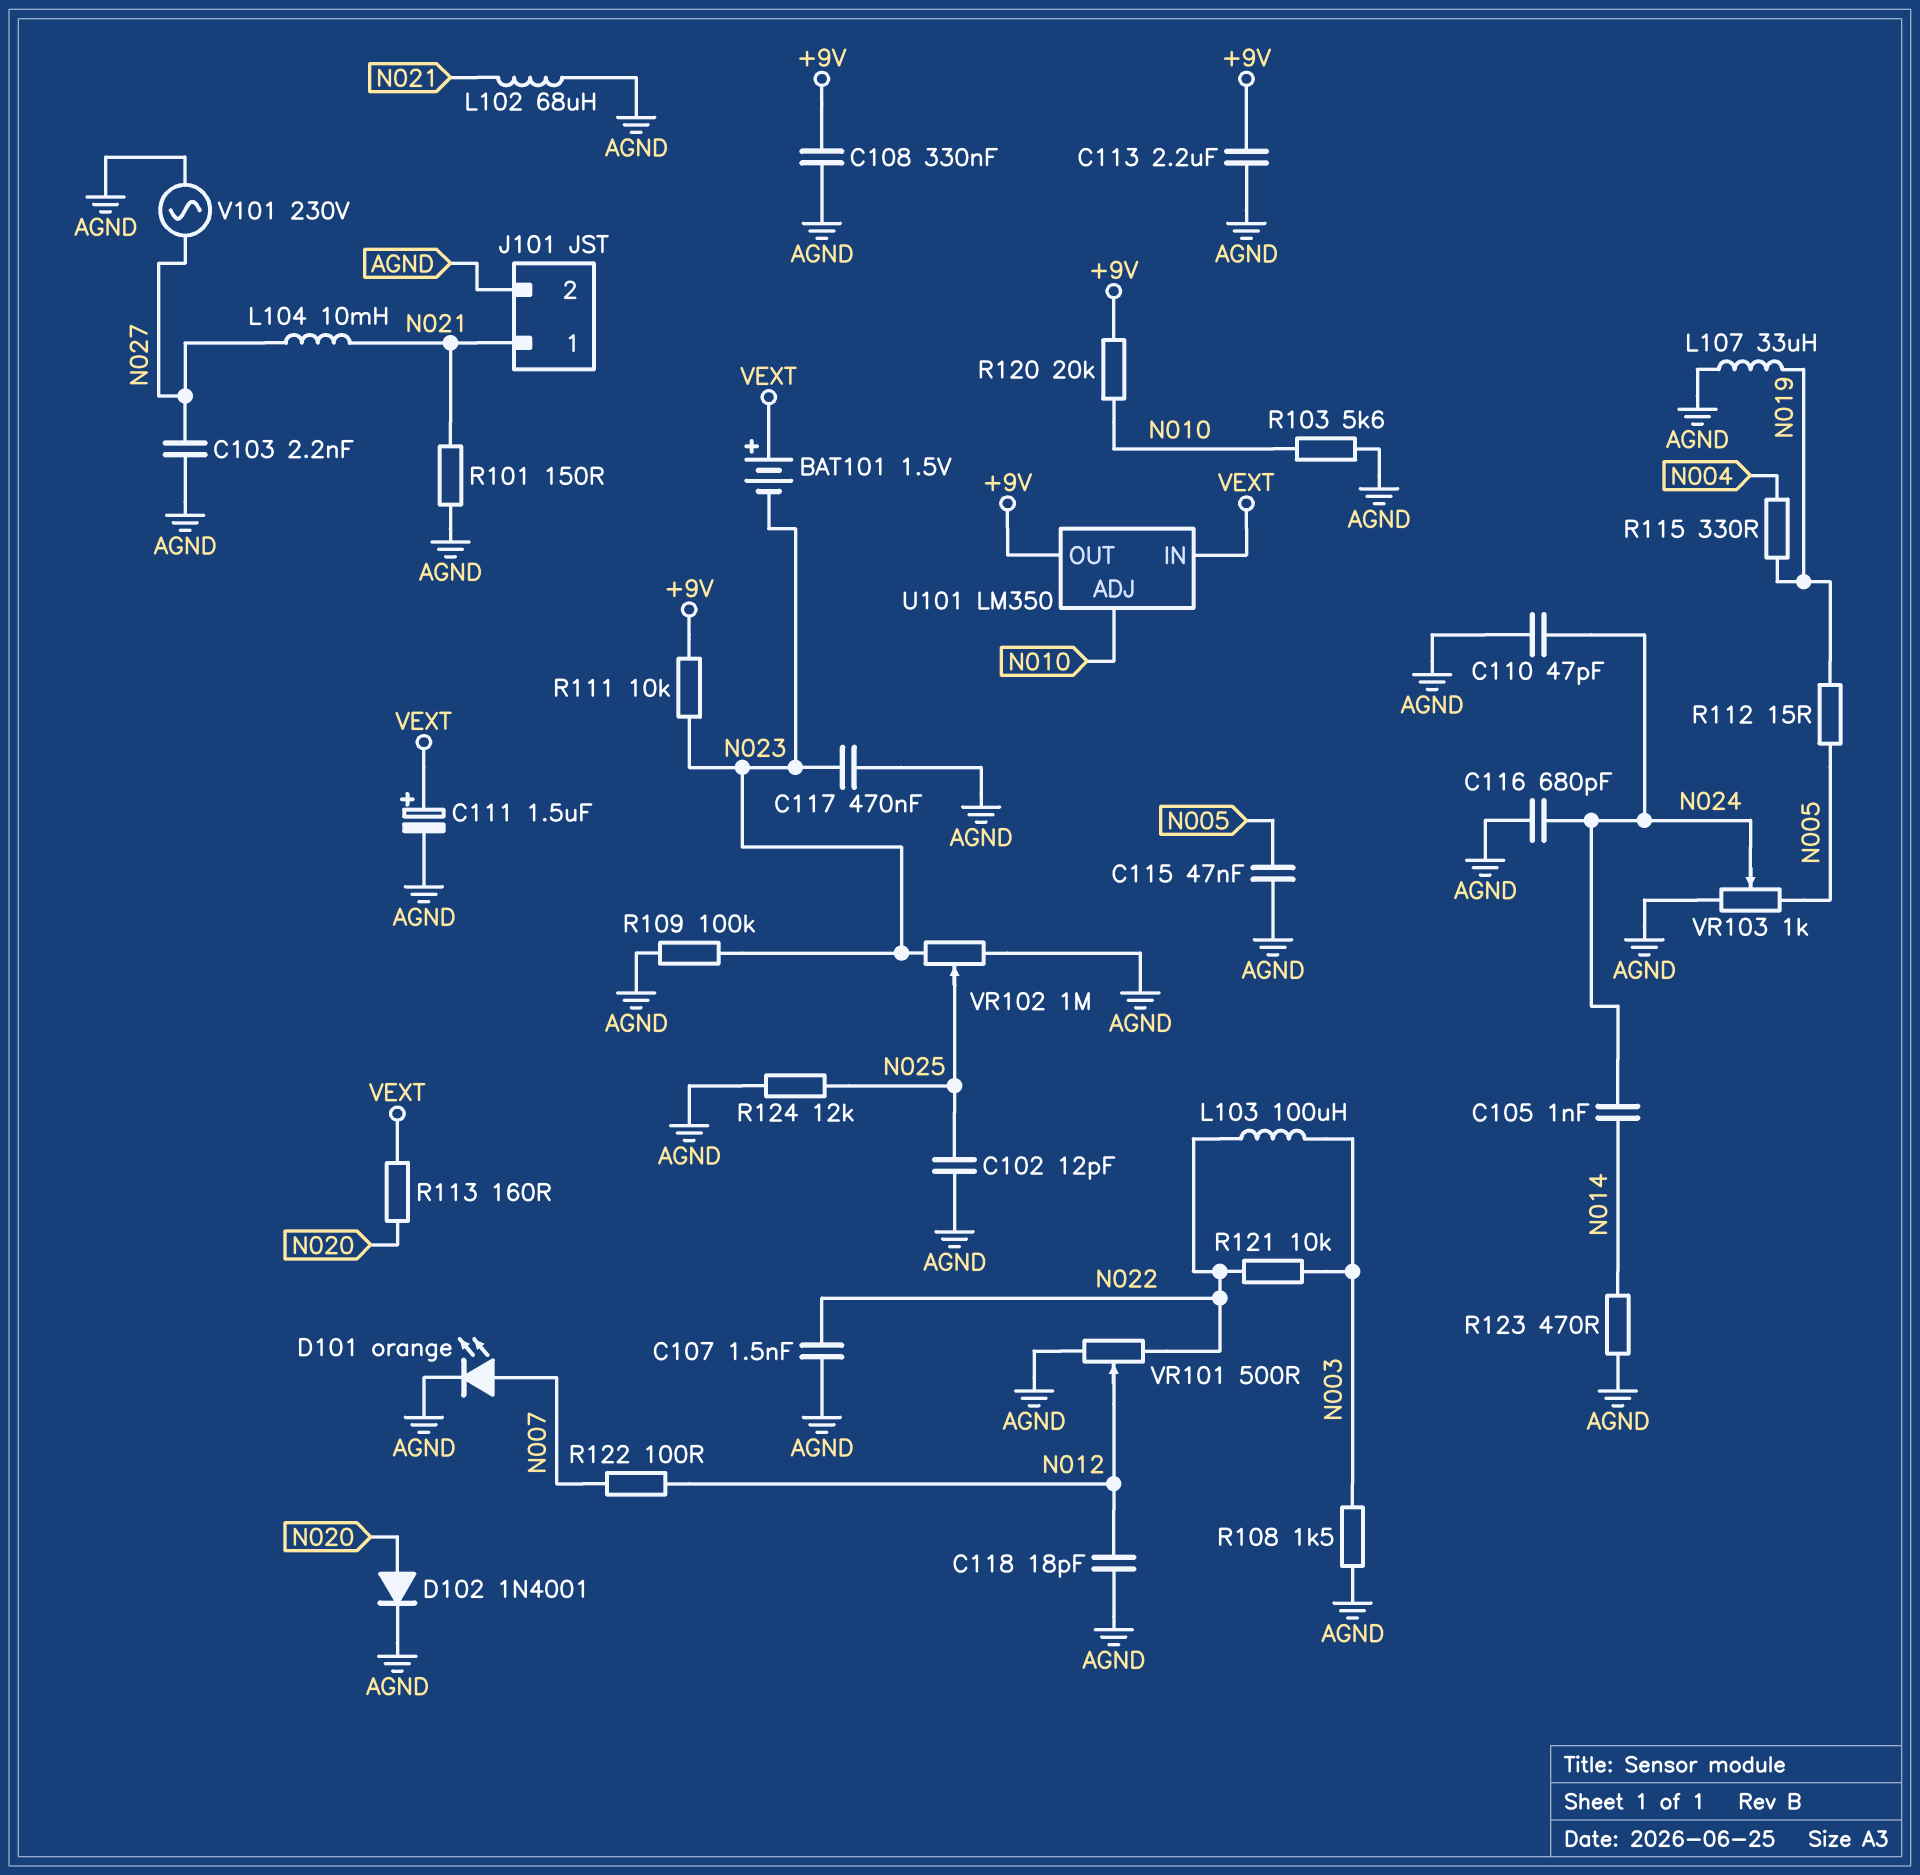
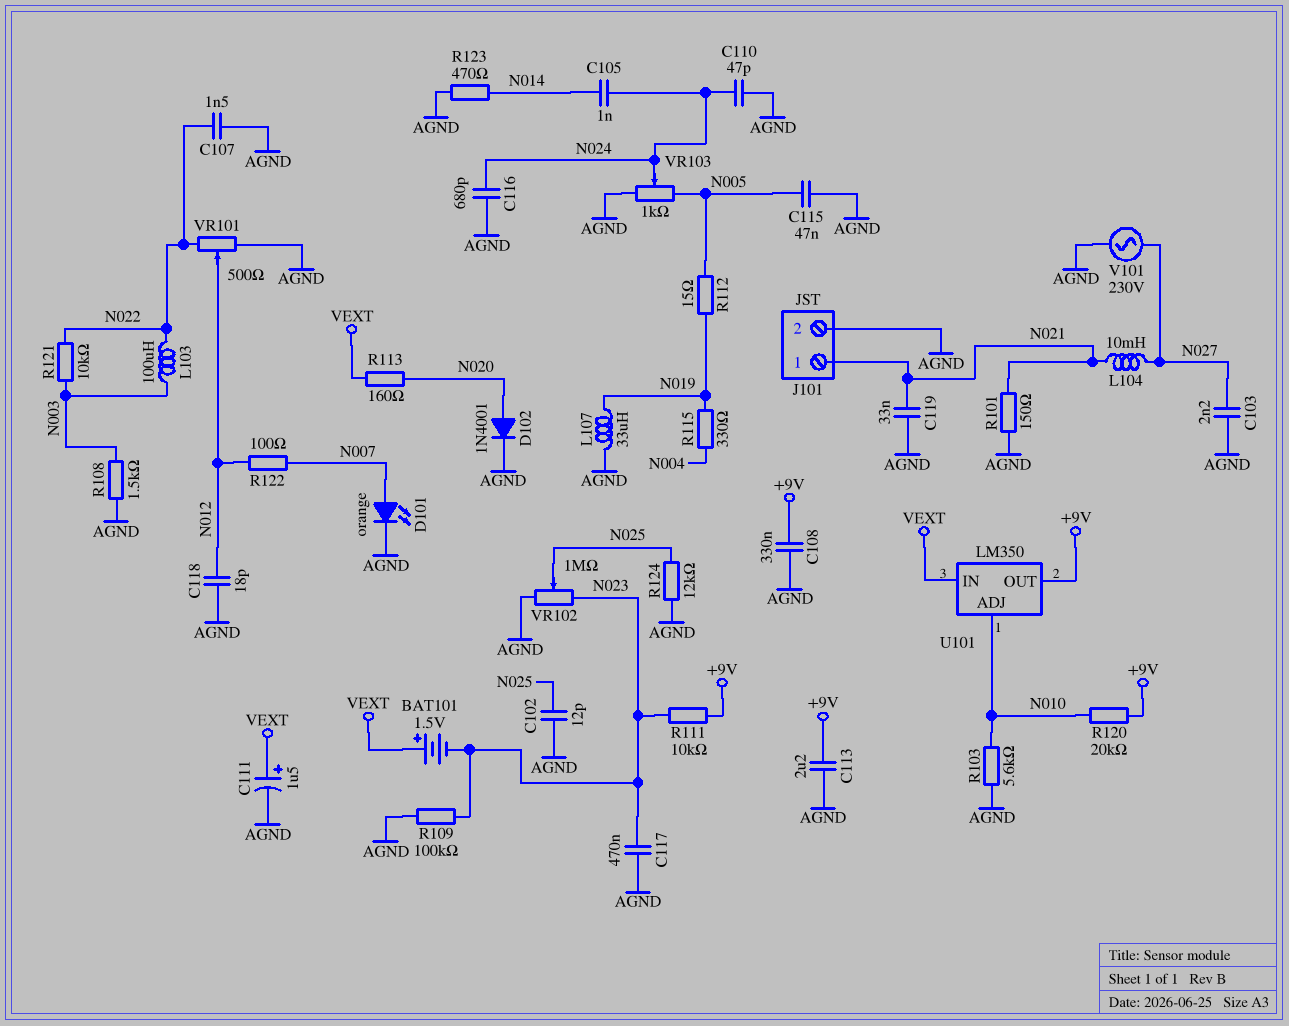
C119: none -> 33nF (AGND, N021)
L102: 68uH (AGND, N021) -> none

